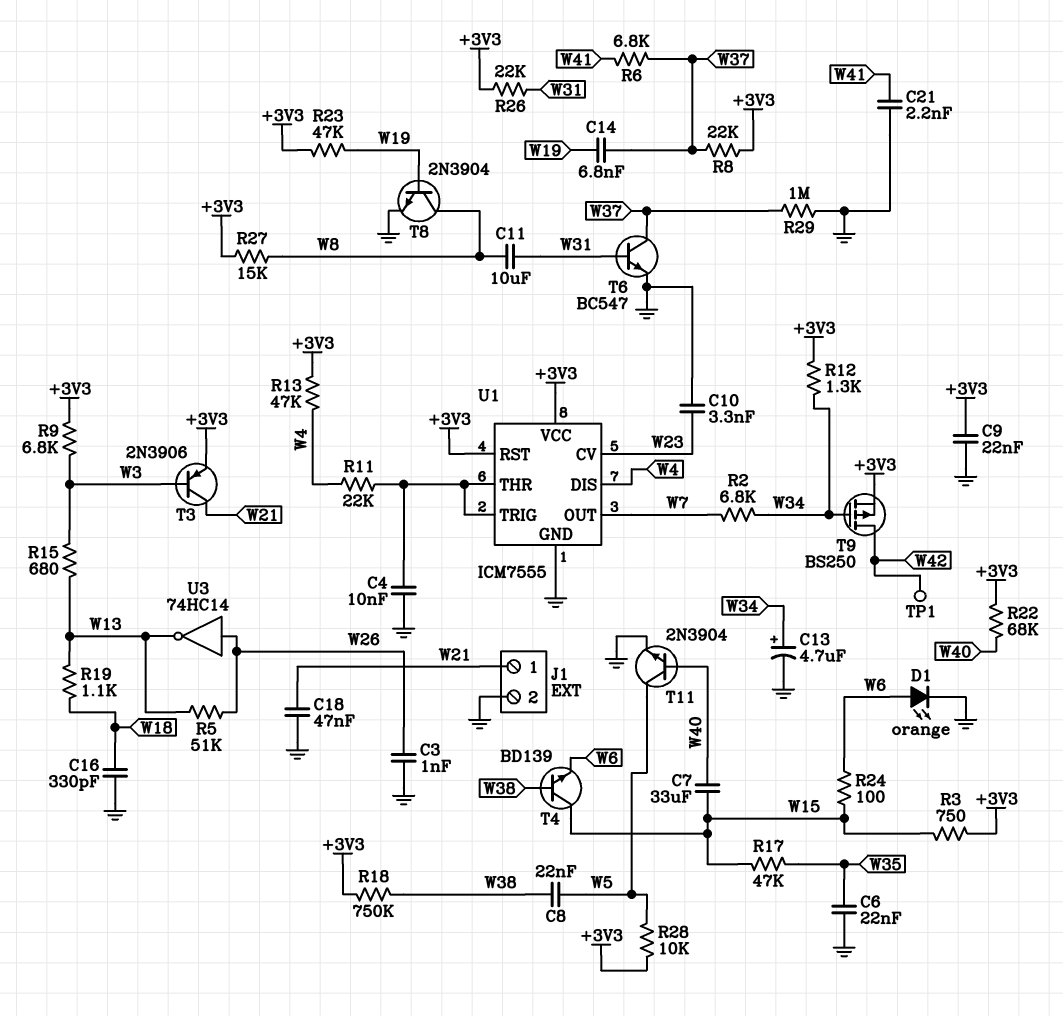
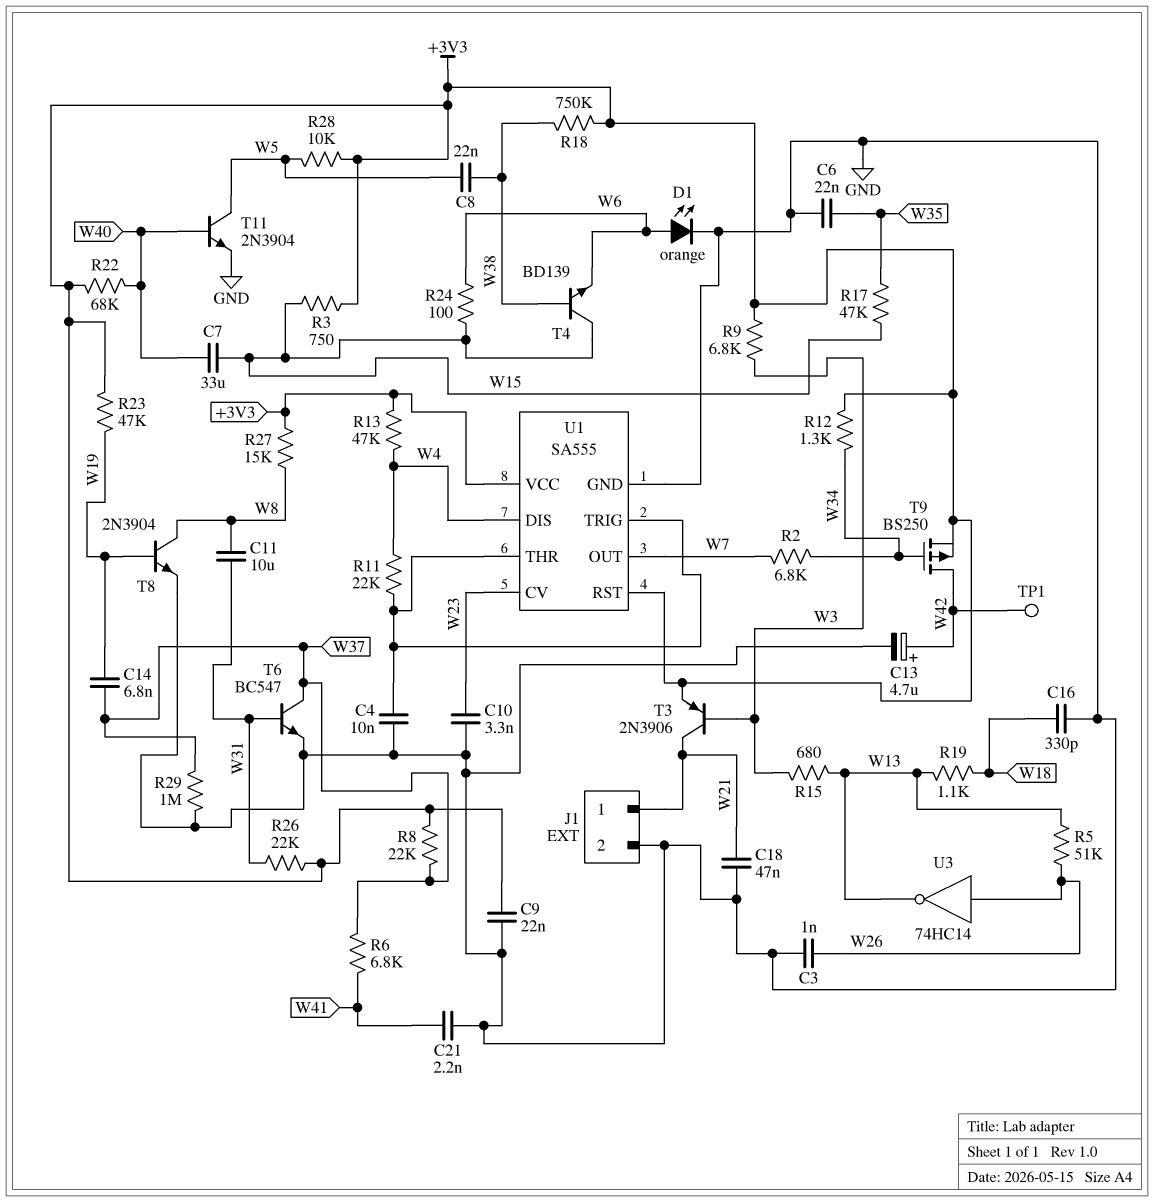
C13: 4.7uF (plus W34, minus GND) -> 4.7uF (plus W42, minus GND)
U1: ICM7555 -> SA555

